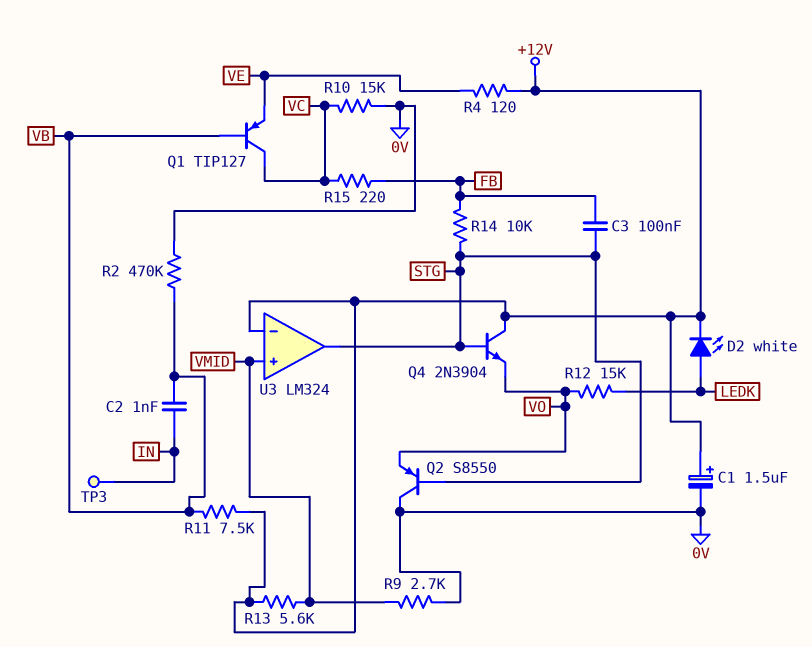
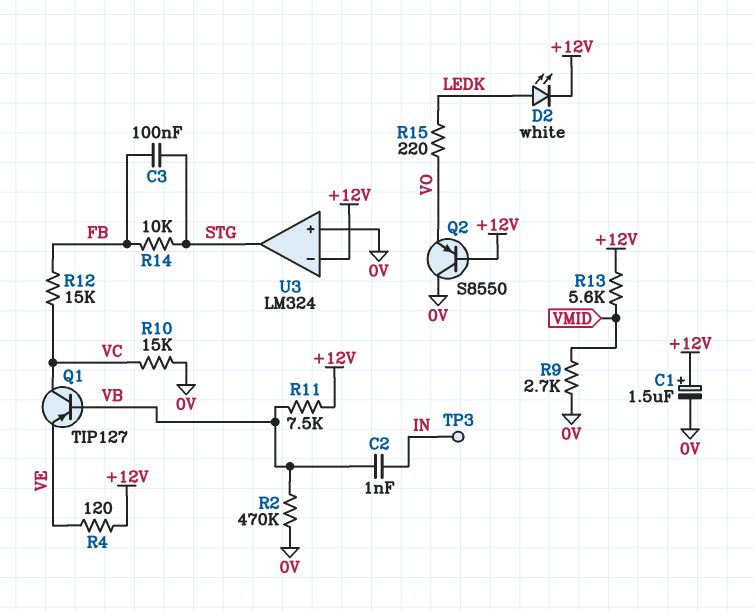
Q2: PNP S8550 (B STG, C 0V, E VO) -> PNP S8550 (B +12V, C 0V, E VO)
Q4: NPN 2N3904 (B STG, C +12V, E VO) -> none
R12: 15k (LEDK, VO) -> 15k (FB, VC)
R15: 220 (FB, VC) -> 220 (LEDK, VO)
U3 pin in+: VMID -> 0V

